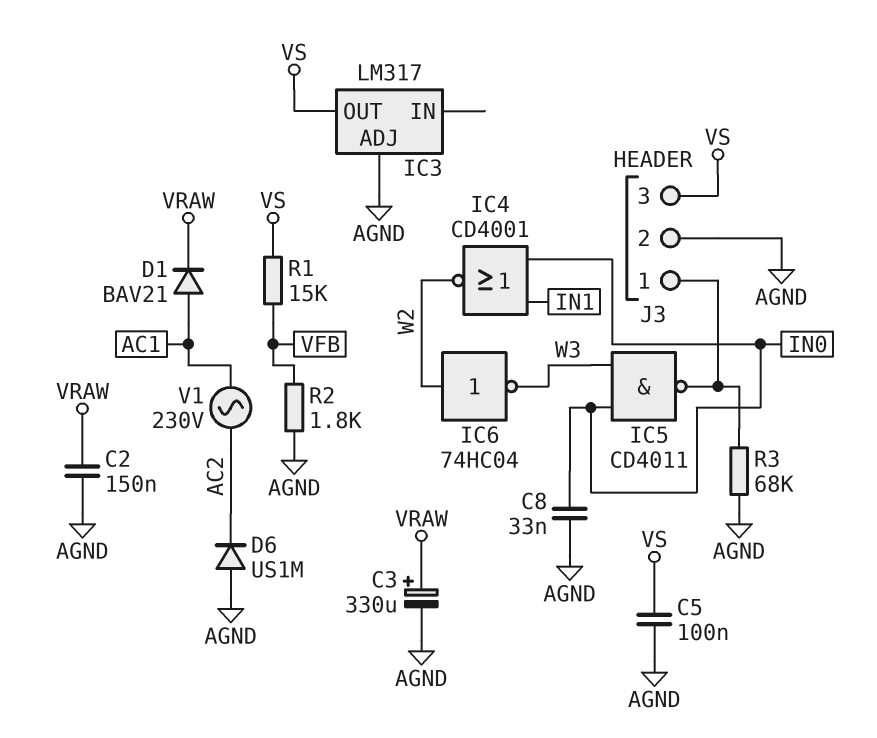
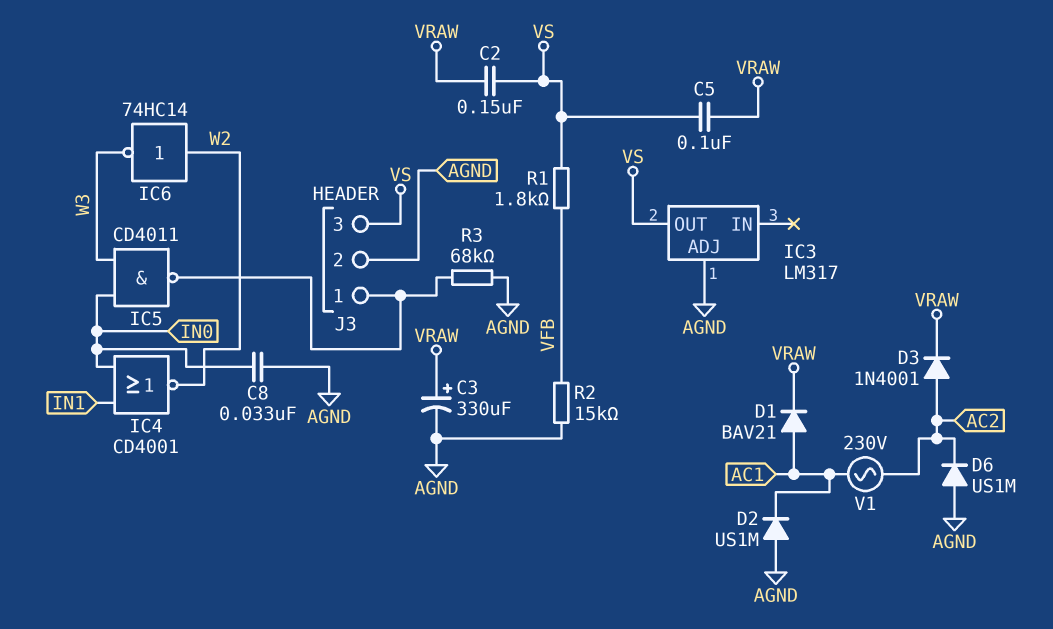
C2: 150nF (AGND, VRAW) -> 150nF (VRAW, VS)
C5: 100nF (AGND, VS) -> 100nF (VRAW, VS)
D2: none -> diode US1M (A AGND, K AC1)
D3: none -> diode 1N4001 (A AC2, K VRAW)
IC6: NOT 74HC04 (in W2, out W3) -> NOT 74HC14 (in W2, out W3)
R1: 15k (VFB, VS) -> 1.8k (VFB, VS)
R2: 1.8k (AGND, VFB) -> 15k (AGND, VFB)

